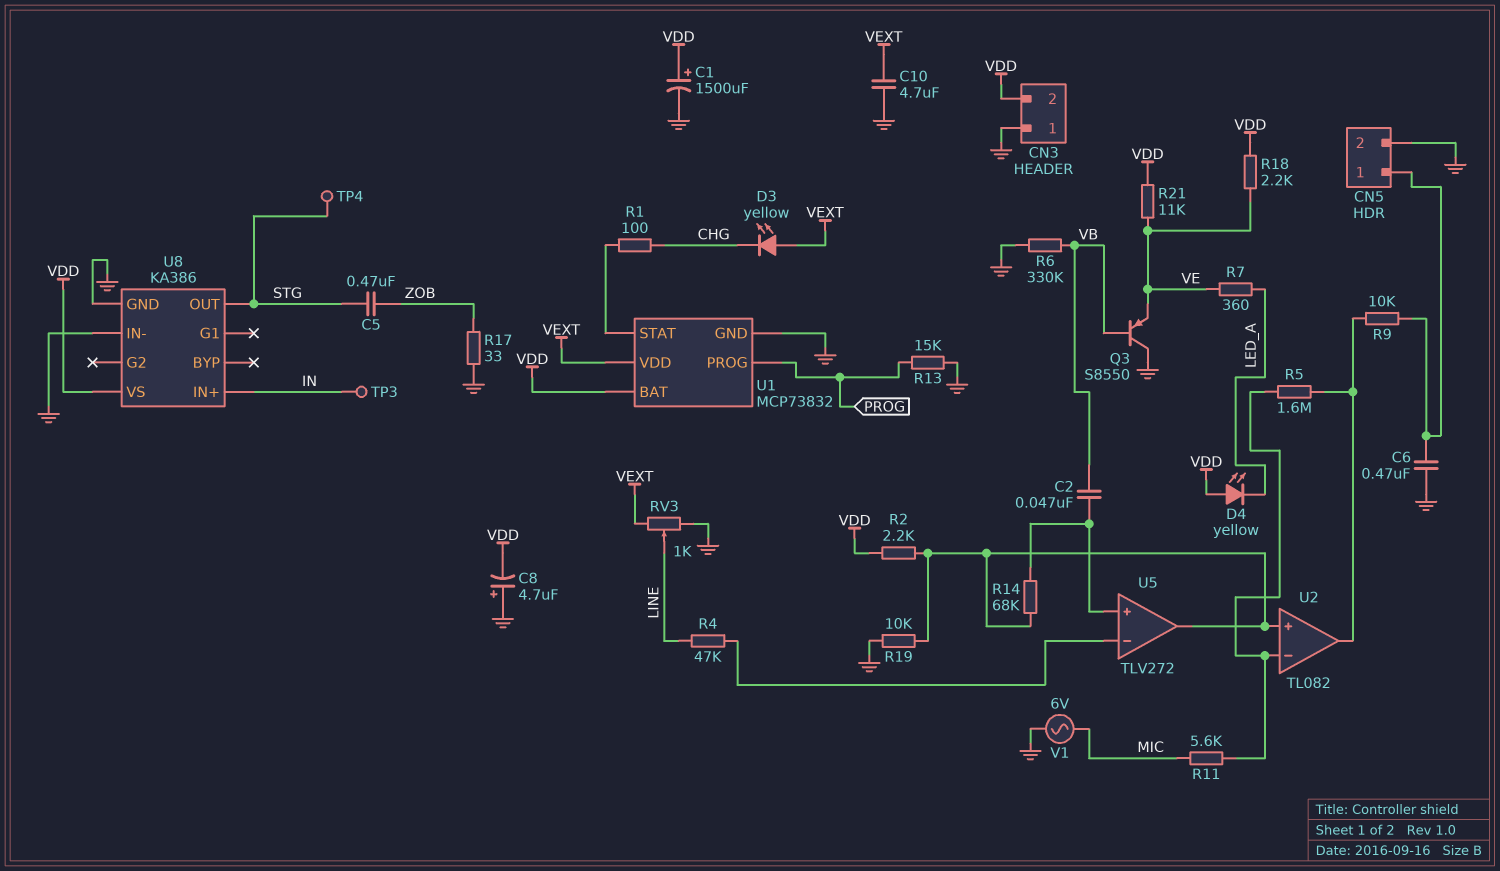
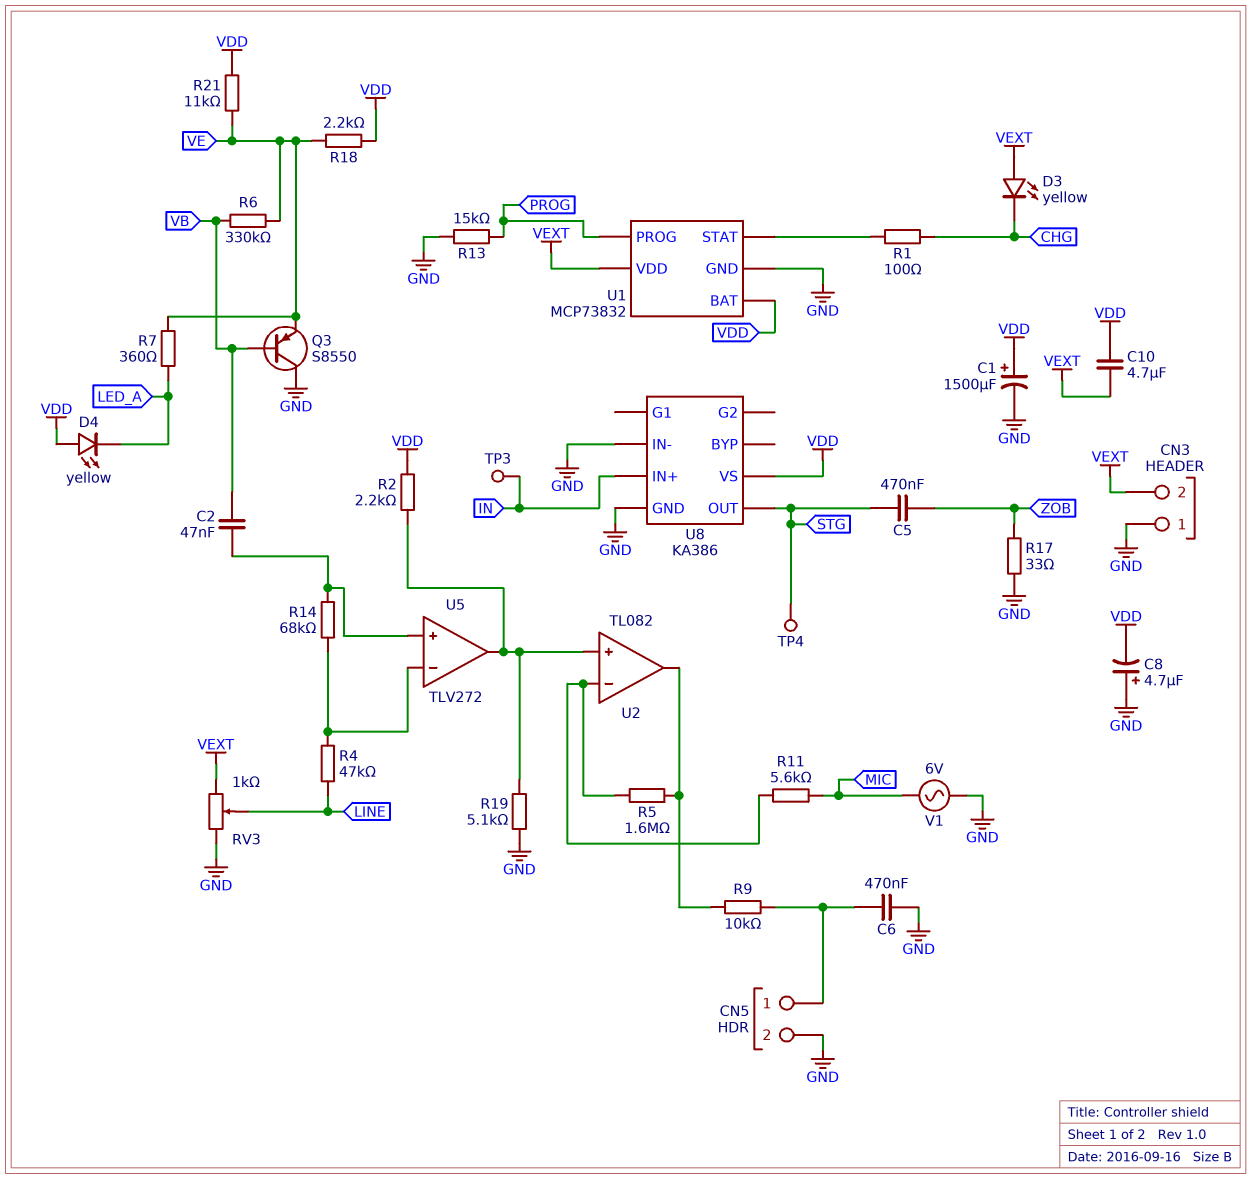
C10: 4.7uF (GND, VEXT) -> 4.7uF (VDD, VEXT)
CN3 pin 2: VDD -> VEXT
R6: 330k (GND, VB) -> 330k (VB, VE)
R14: 68k (U2/in+, U5/in+) -> 68k (U5/in+, U5/in-)
R19: 10k (GND, U2/in+) -> 5.1k (GND, U2/in+)

